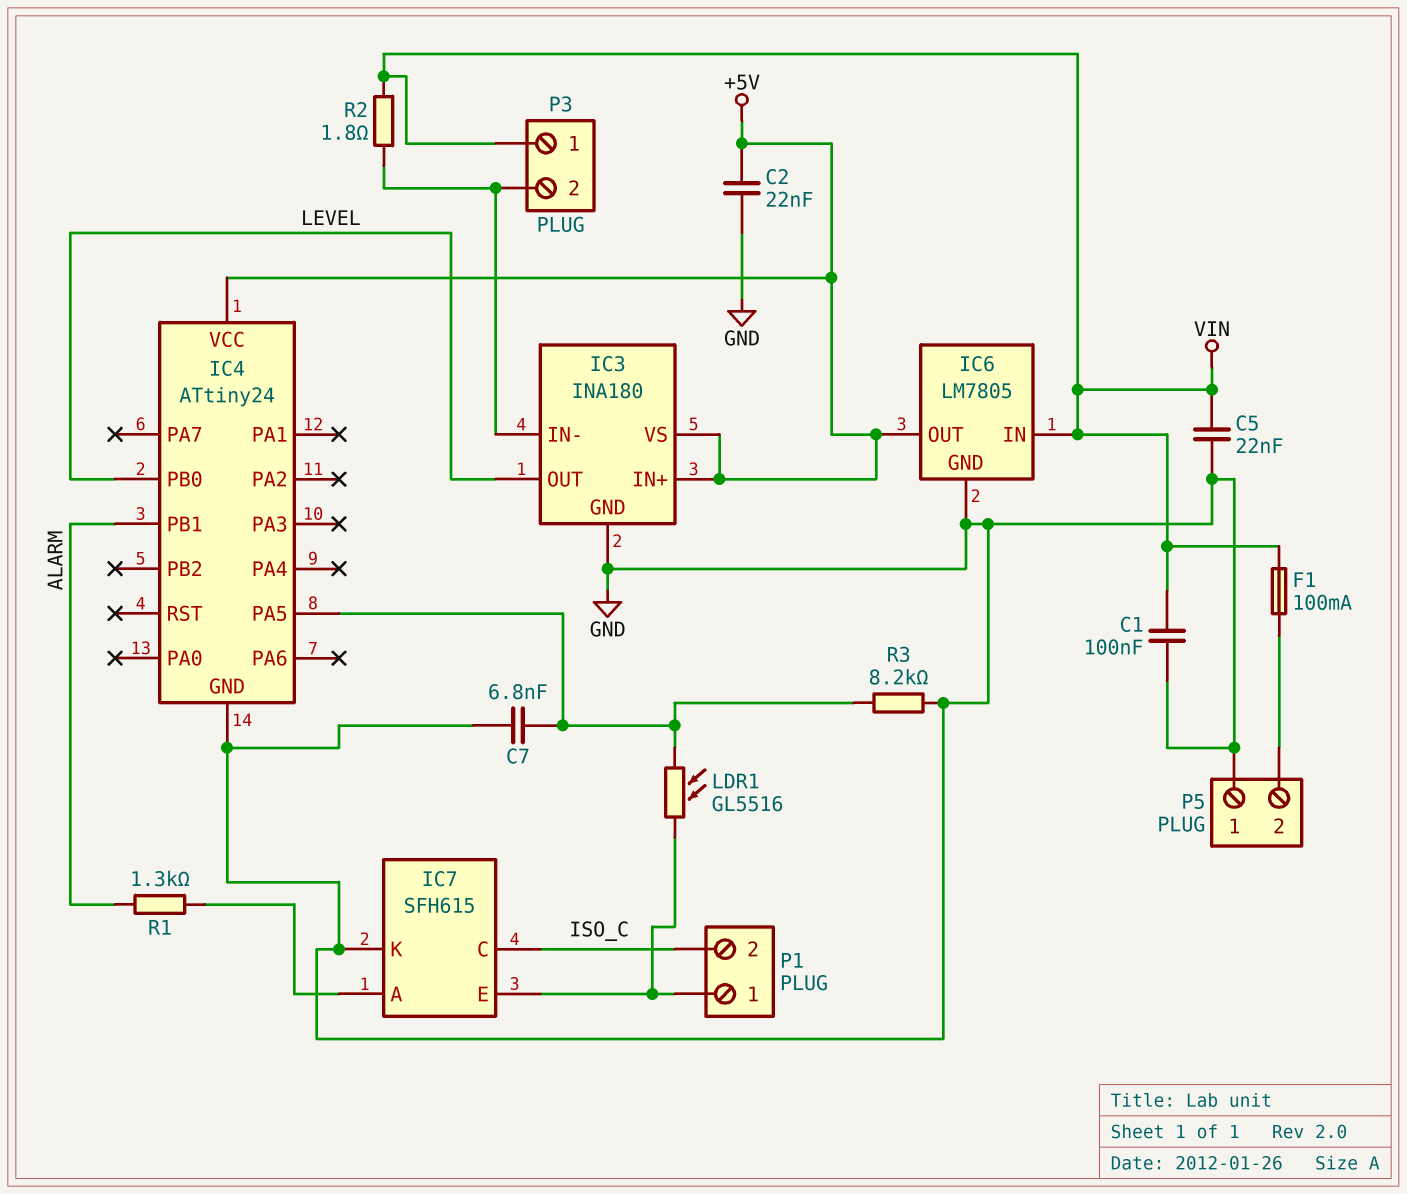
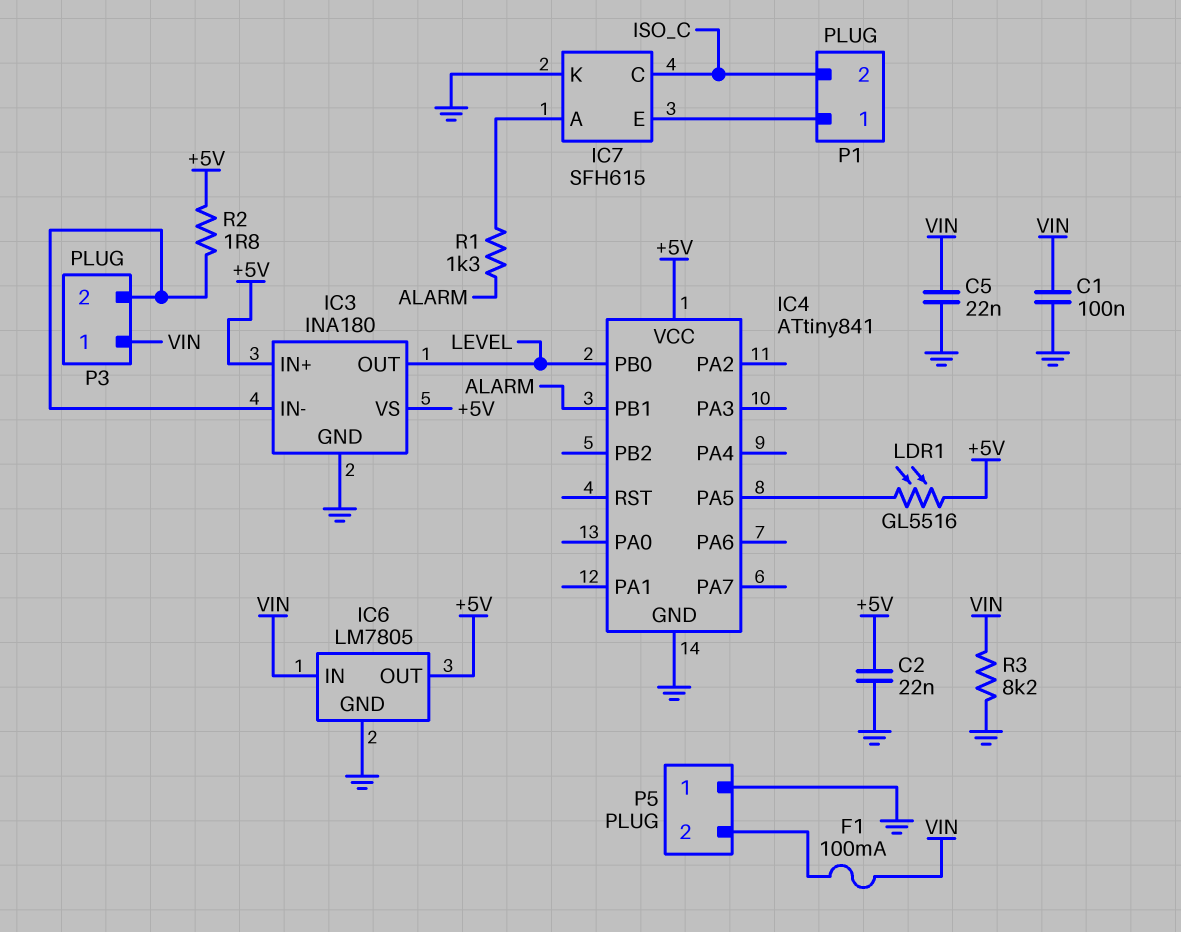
C7: 6.8nF (GND, IC4/PA5) -> none
IC4: ATtiny24 -> ATtiny841
LDR1: GL5516 (IC4/PA5, IC7/E) -> GL5516 (+5V, IC4/PA5)
R2: 1.8 (IC3/IN-, VIN) -> 1.8 (+5V, IC3/IN-)
R3: 8.2k (GND, IC4/PA5) -> 8.2k (GND, VIN)

